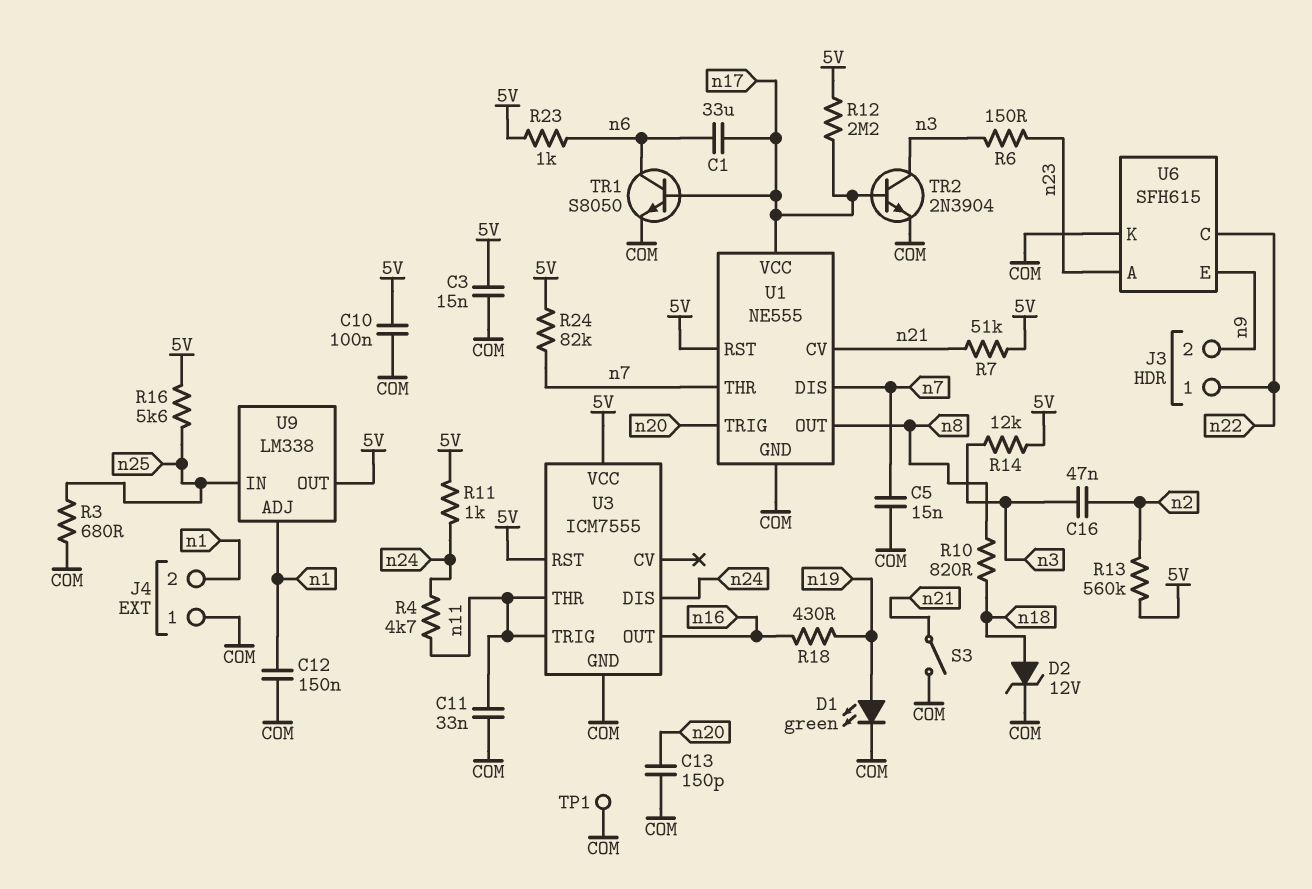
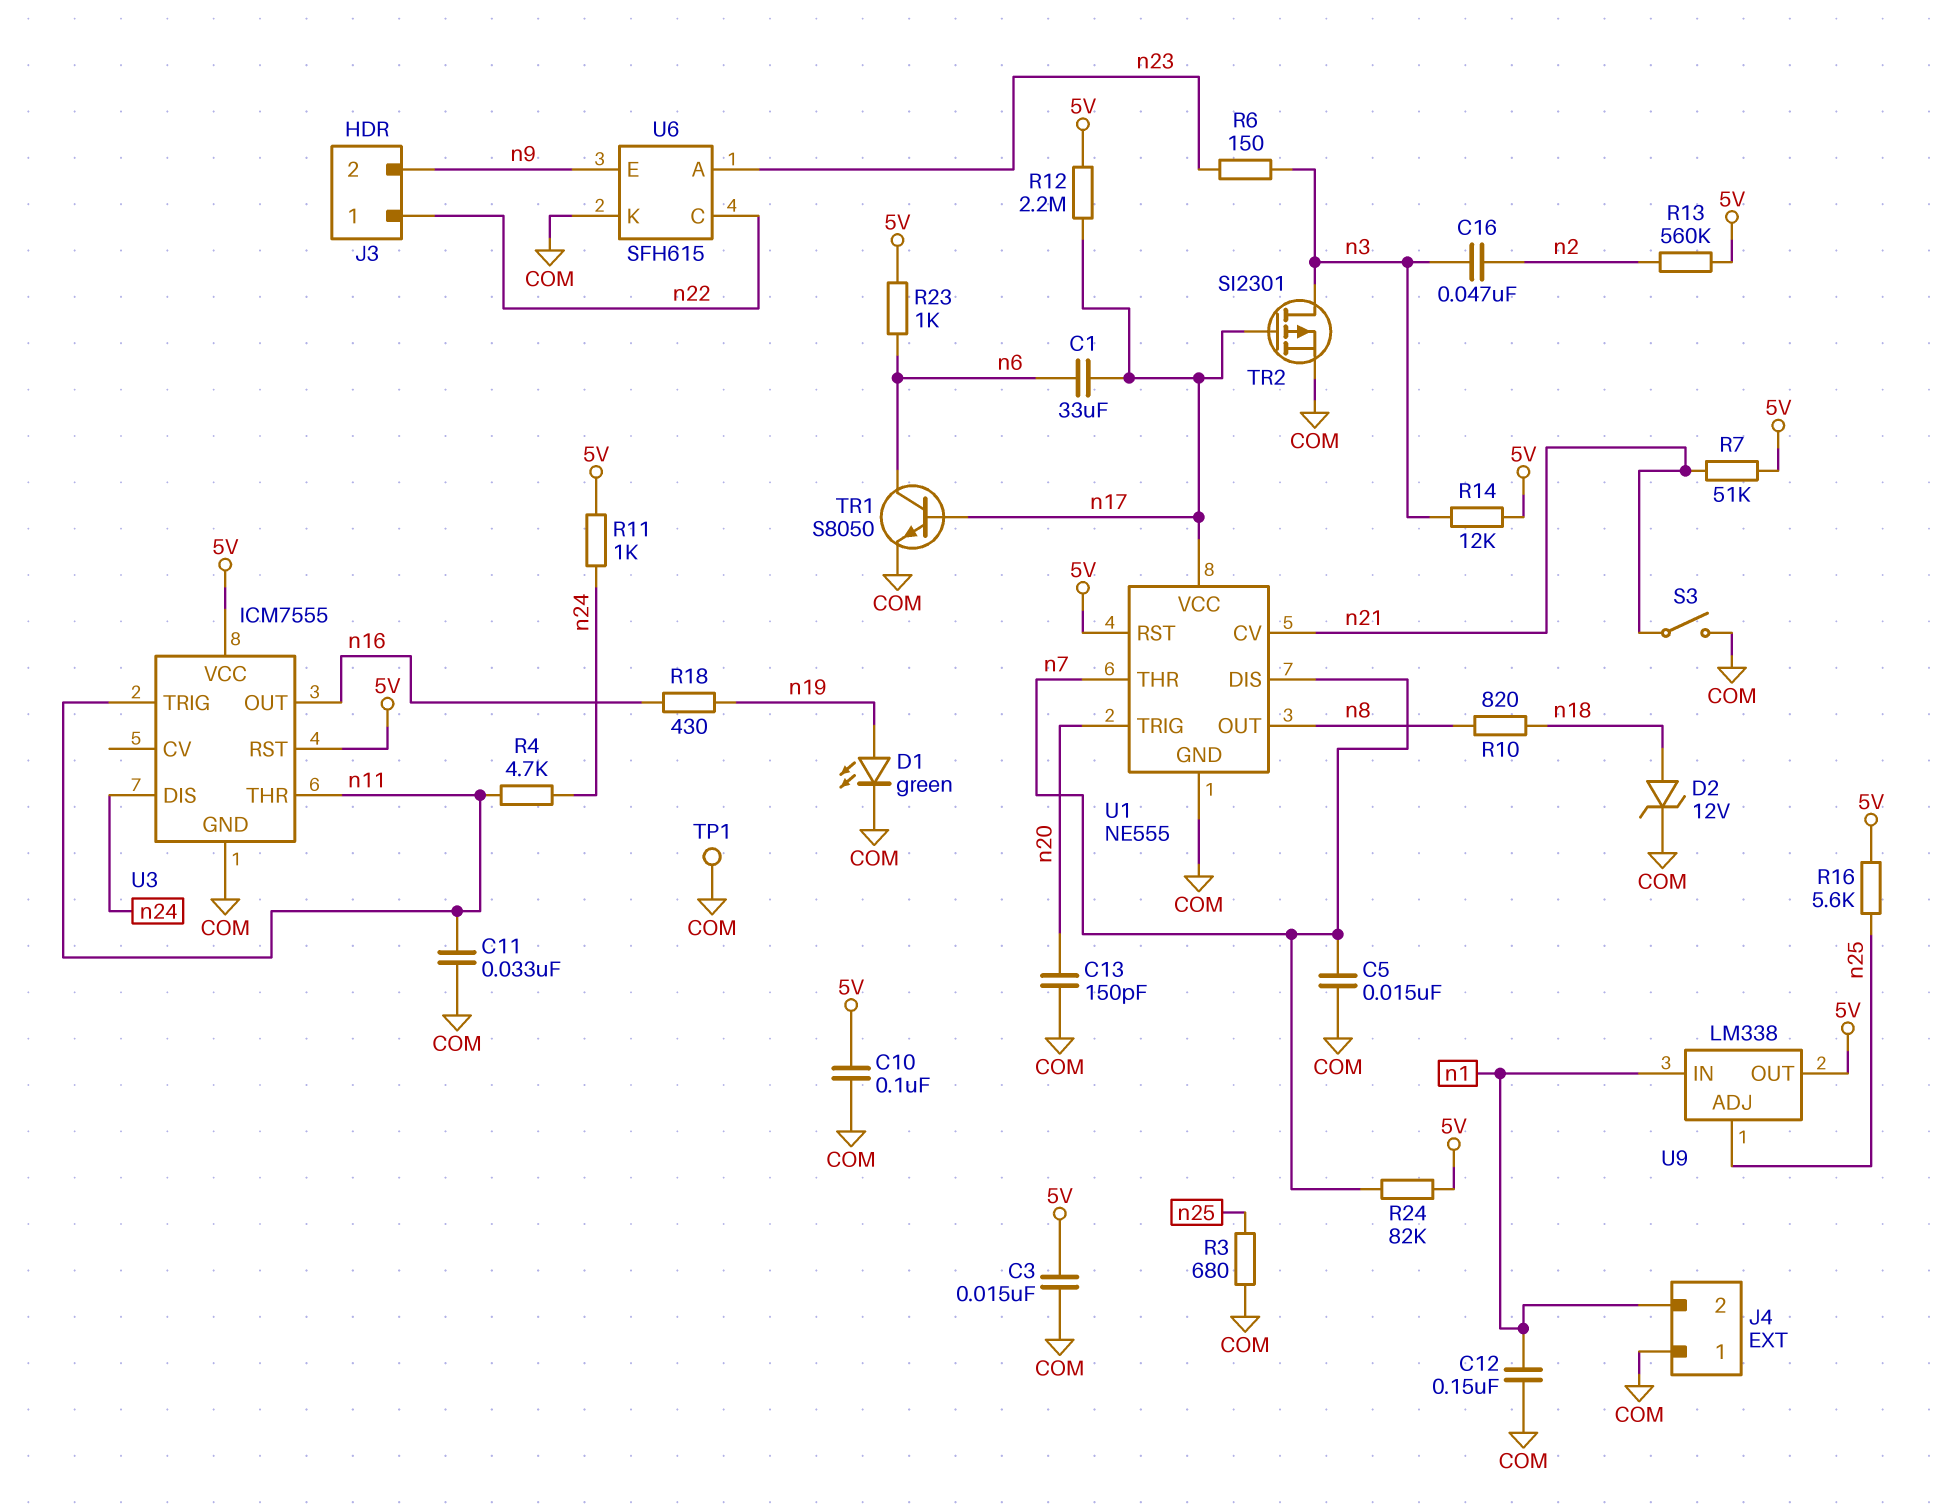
TR2: NPN 2N3904 (B n17, C n3, E COM) -> PMOS SI2301 (G n17, D n3, S COM)
U9 pin ADJ: n1 -> n25
U9 pin IN: n25 -> n1

